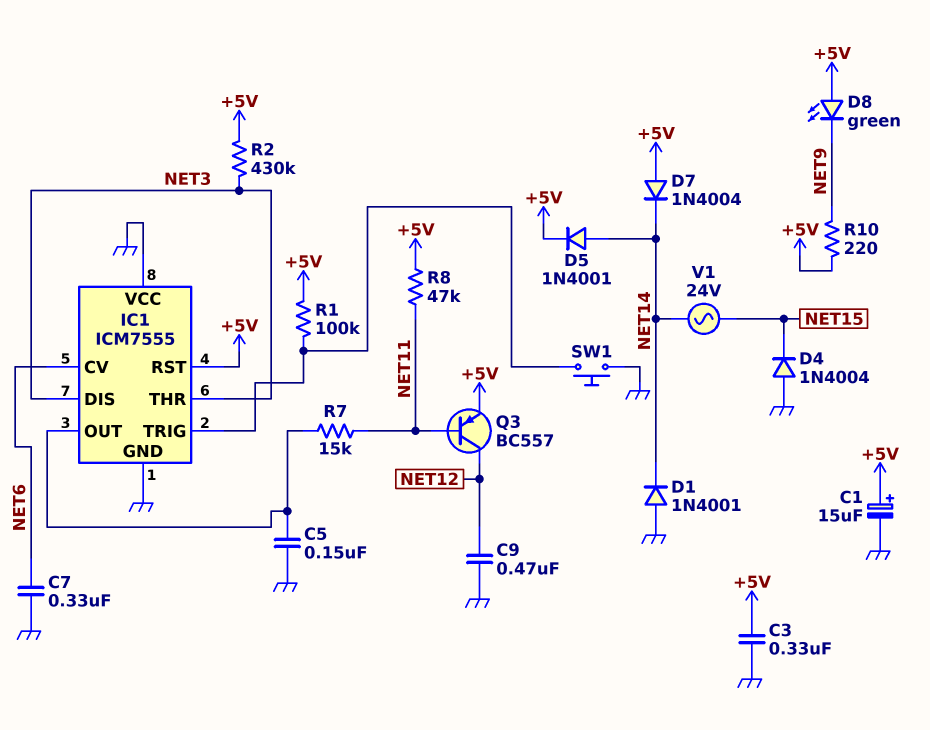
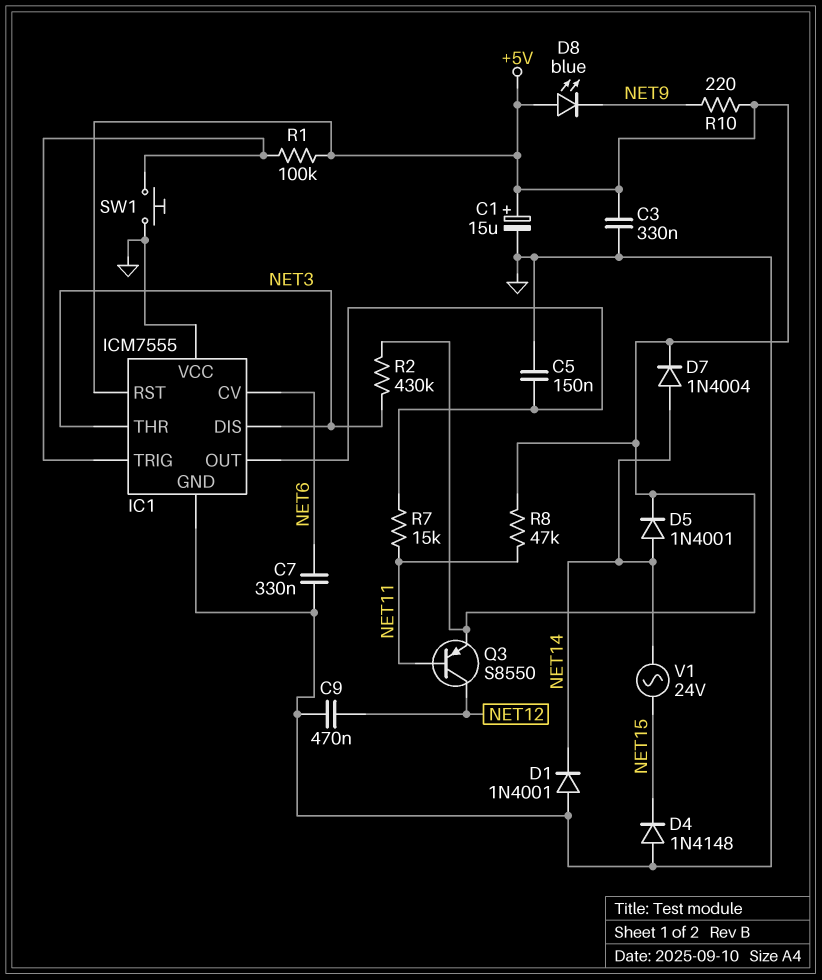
D4: diode 1N4004 (A GND, K NET15) -> diode 1N4148 (A GND, K NET15)
D7: diode 1N4004 (A +5V, K NET14) -> diode 1N4004 (A NET14, K +5V)
D8: LED green (A +5V, K NET9) -> LED blue (A +5V, K NET9)
Q3: PNP BC557 (B NET11, C NET12, E +5V) -> PNP S8550 (B NET11, C NET12, E +5V)

